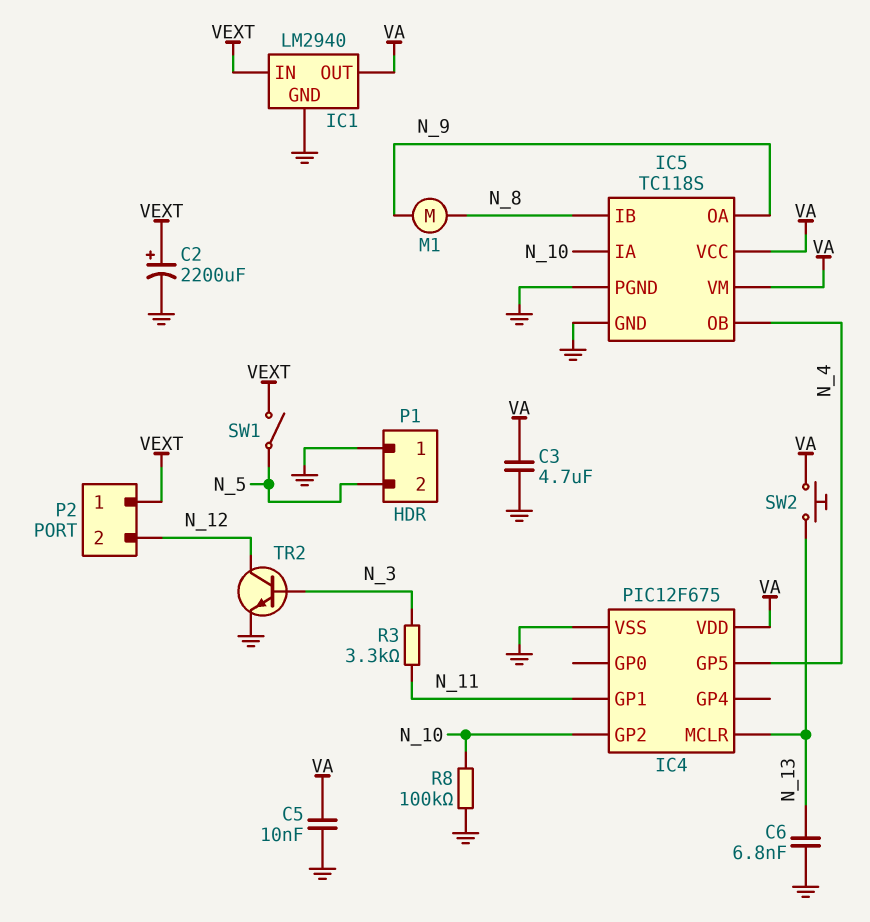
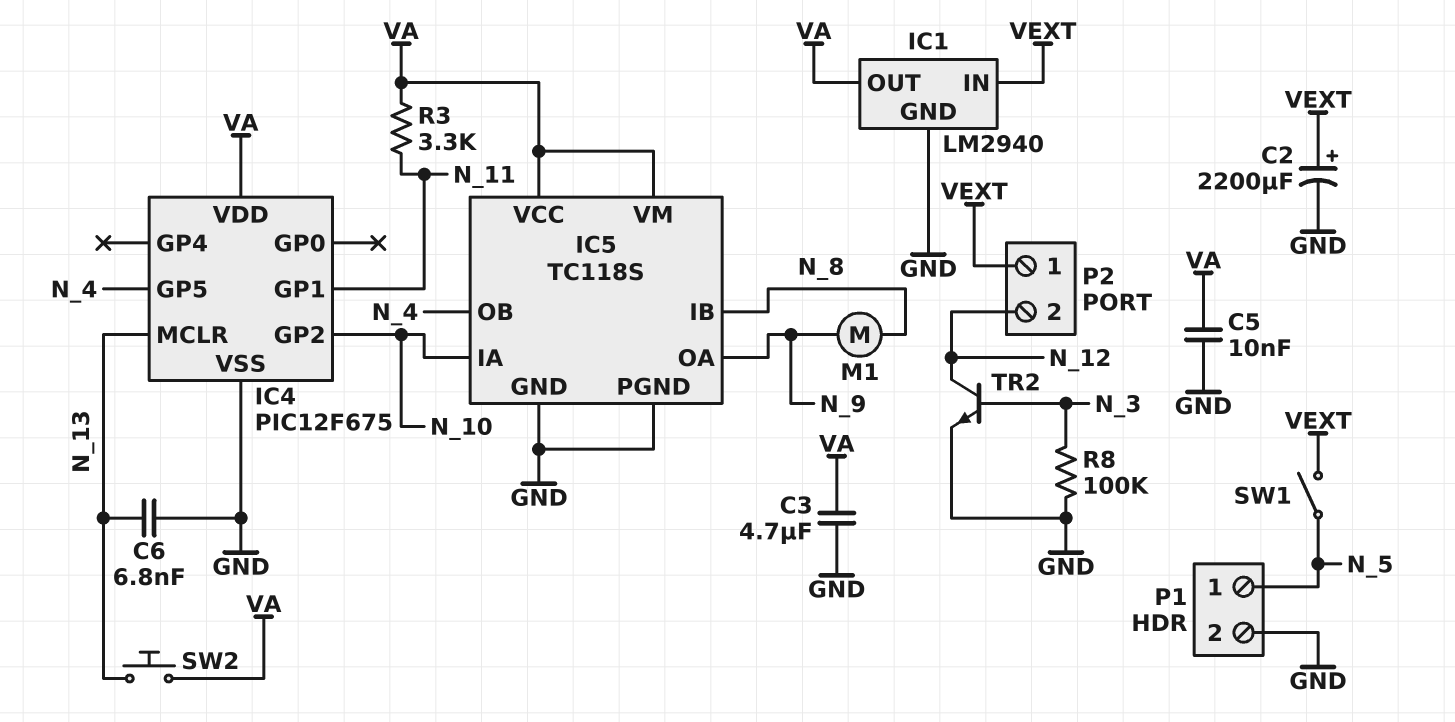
P1 pin 1: GND -> N_5
P1 pin 2: N_5 -> GND
R3: 3.3k (N_3, N_11) -> 3.3k (N_11, VA)
R8: 100k (GND, N_10) -> 100k (GND, N_3)

